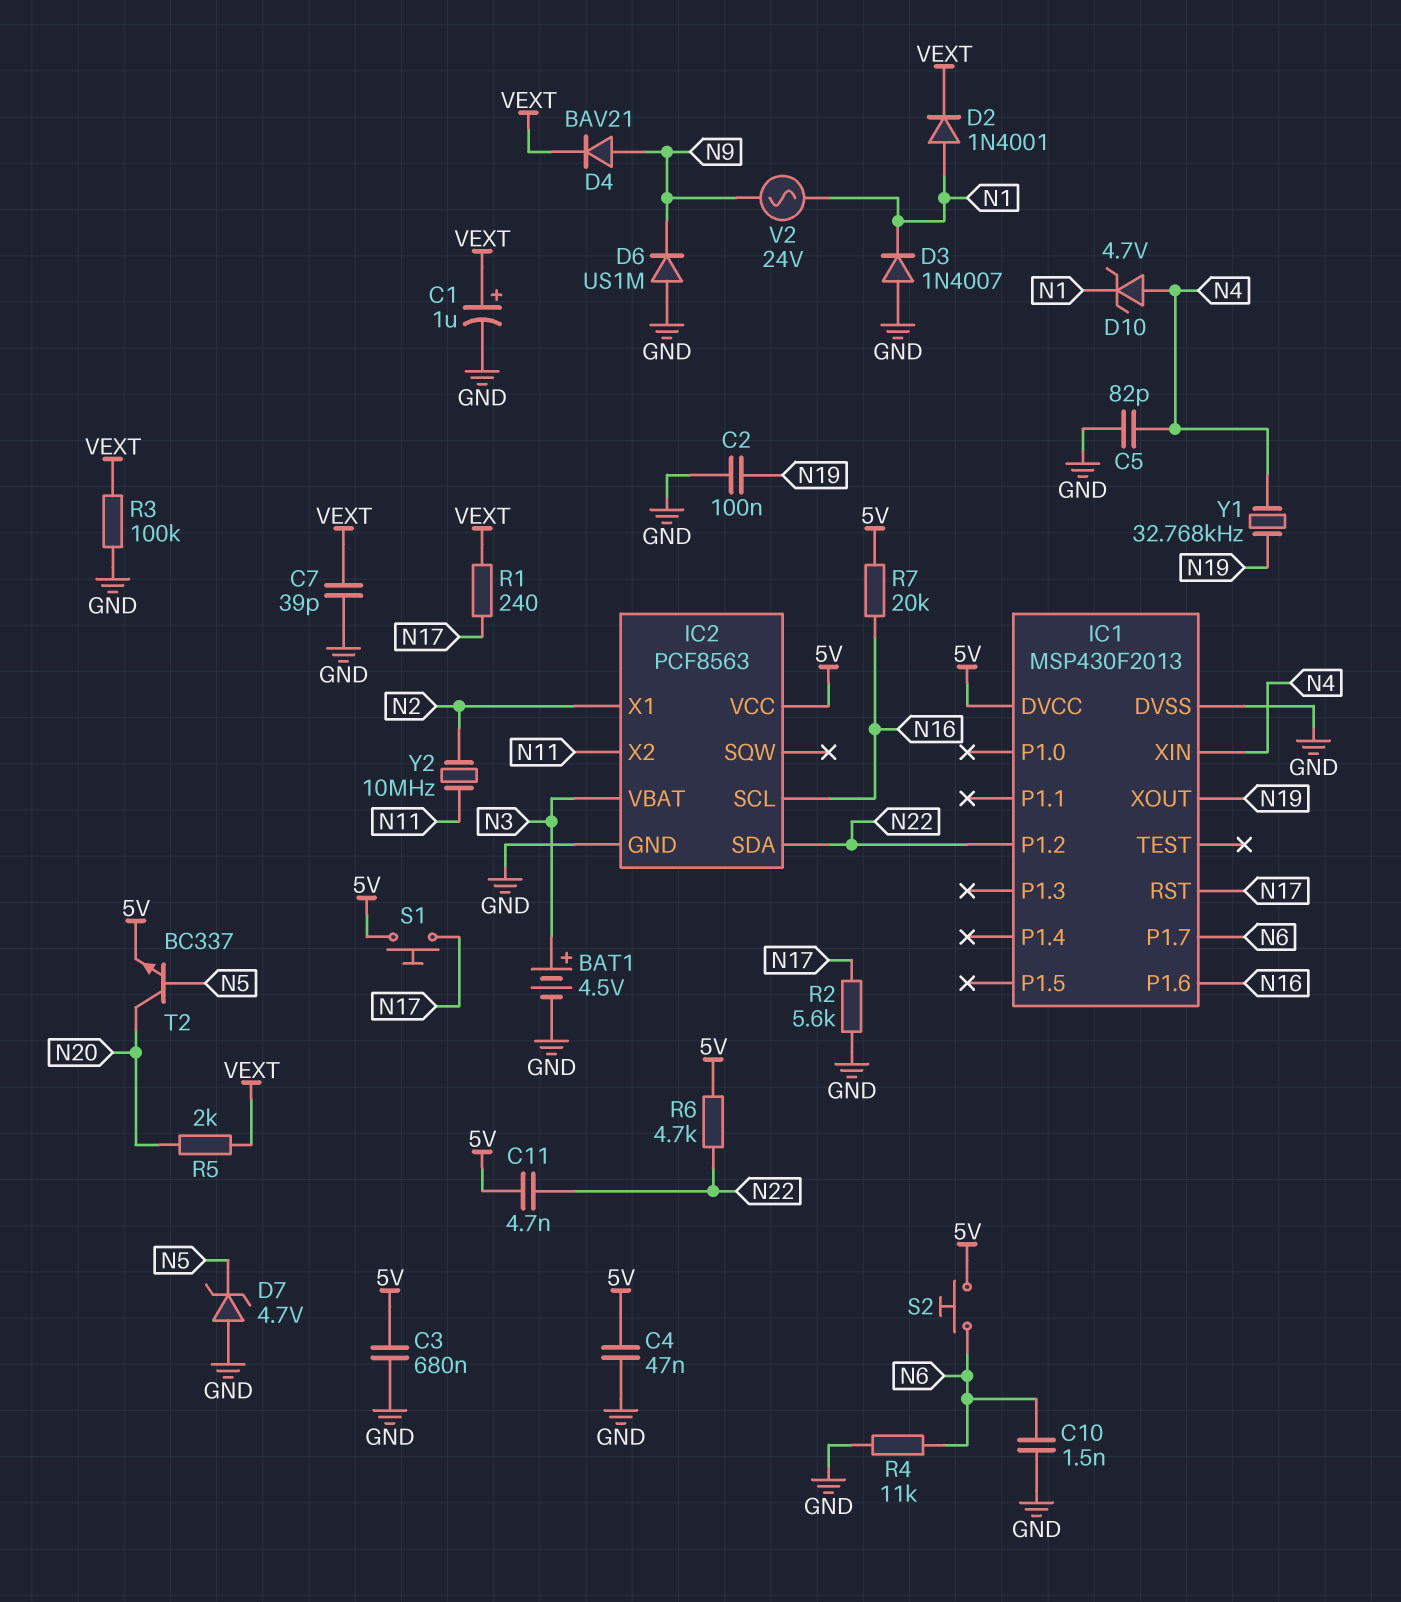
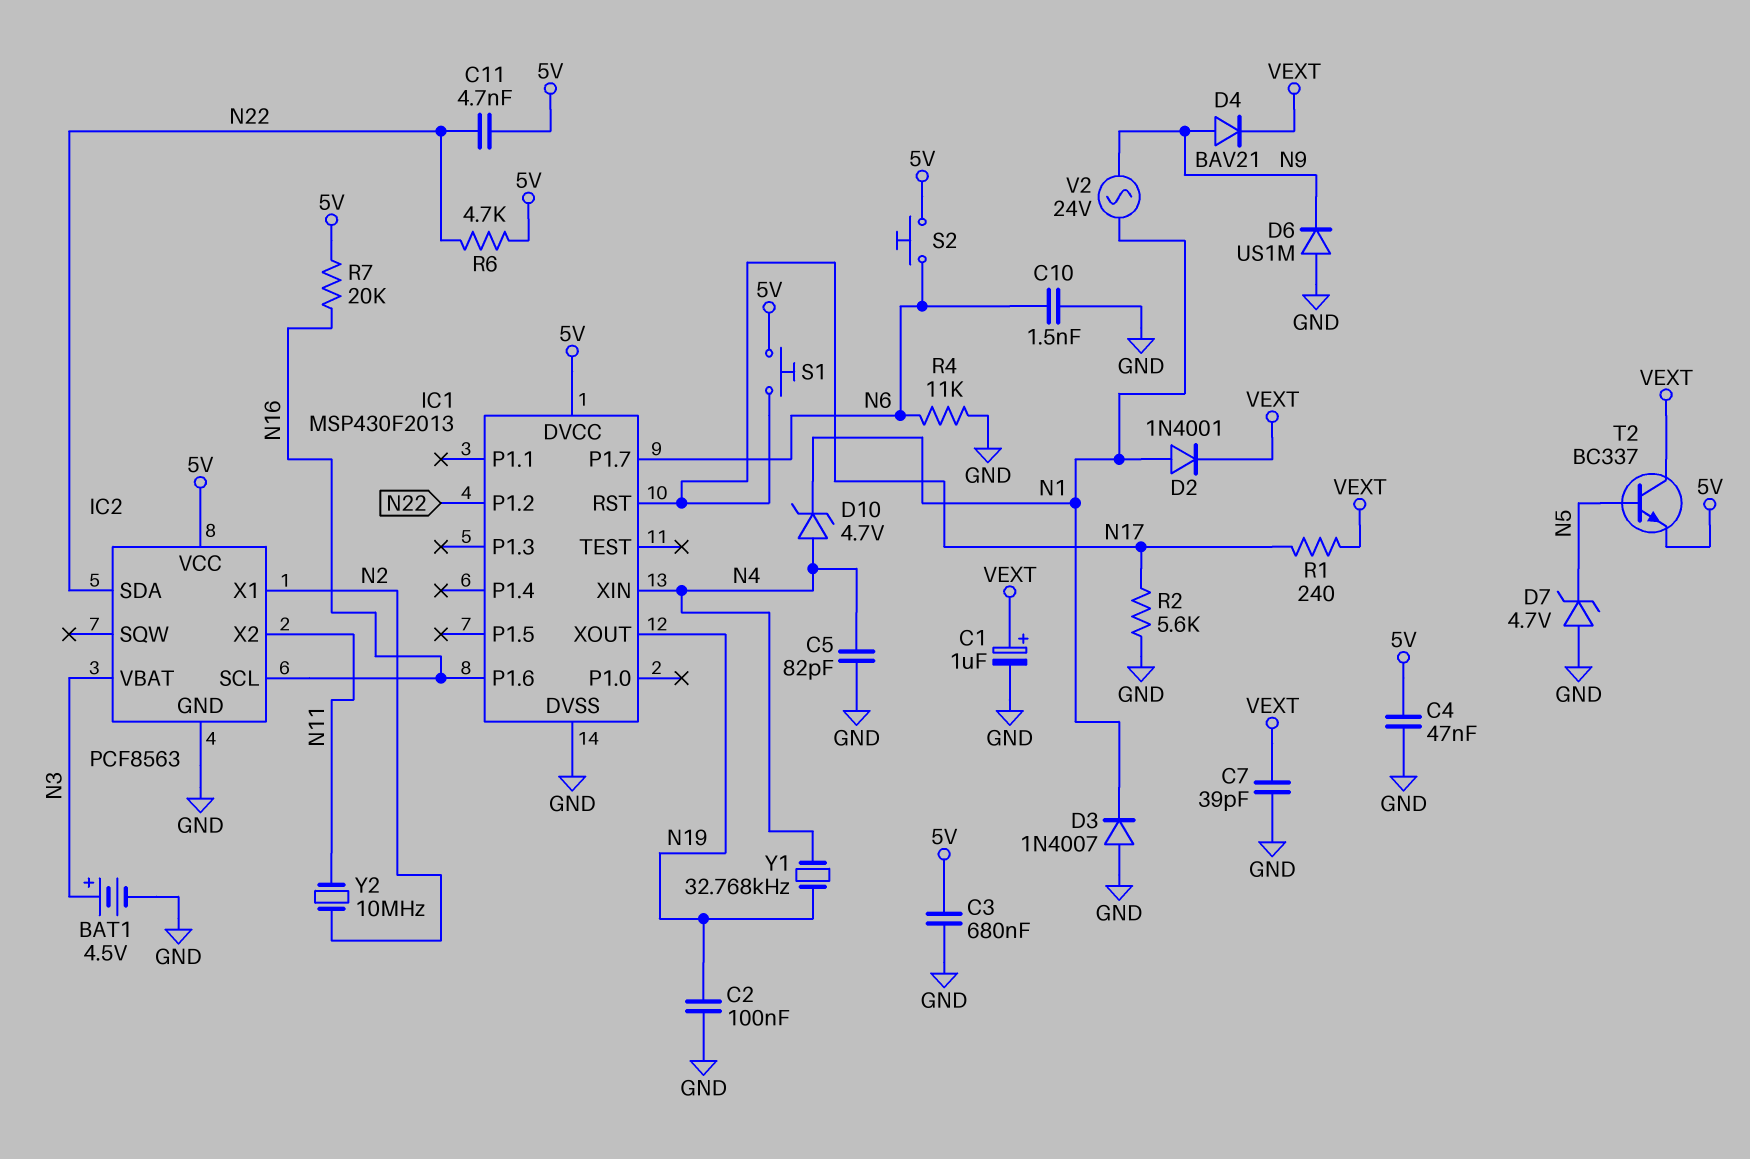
R3: 100k (GND, VEXT) -> none
R5: 2k (N20, VEXT) -> none
T2: NPN BC337 (B N5, C N20, E 5V) -> NPN BC337 (B N5, C VEXT, E 5V)

